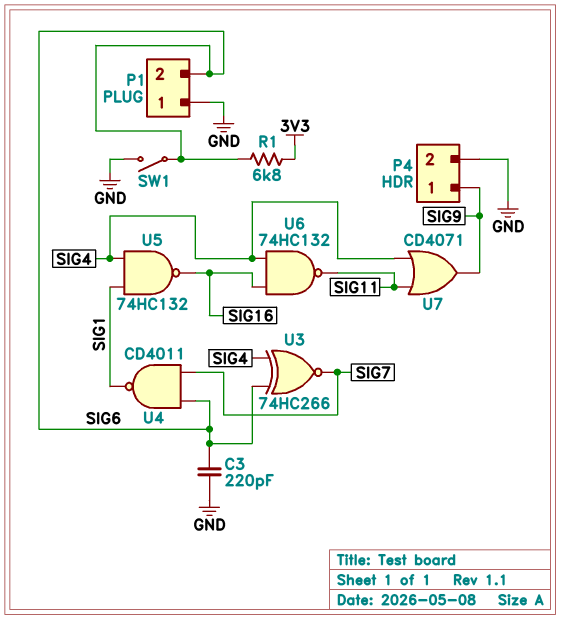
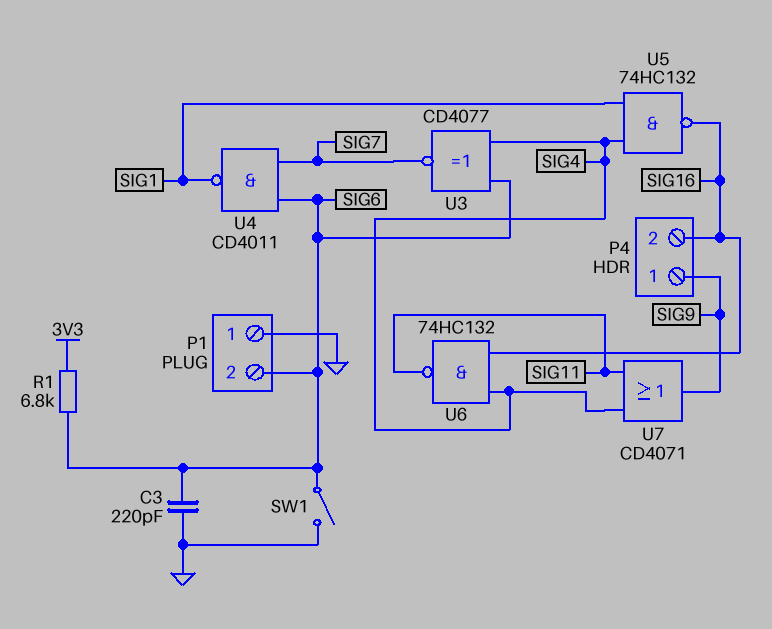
P4 pin 2: GND -> SIG16
U3: XNOR 74HC266 (in SIG4, in SIG6, out SIG7) -> XNOR CD4077 (in SIG4, in SIG6, out SIG7)

